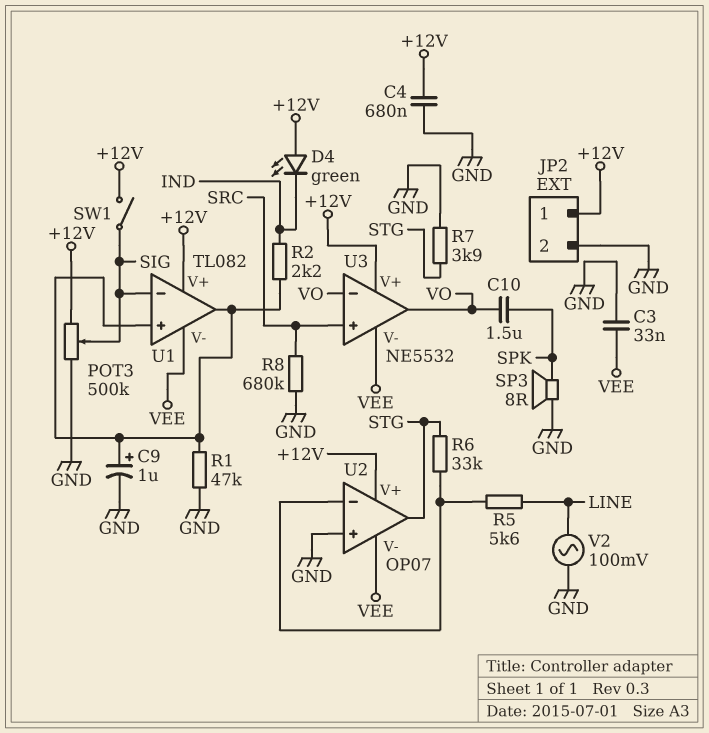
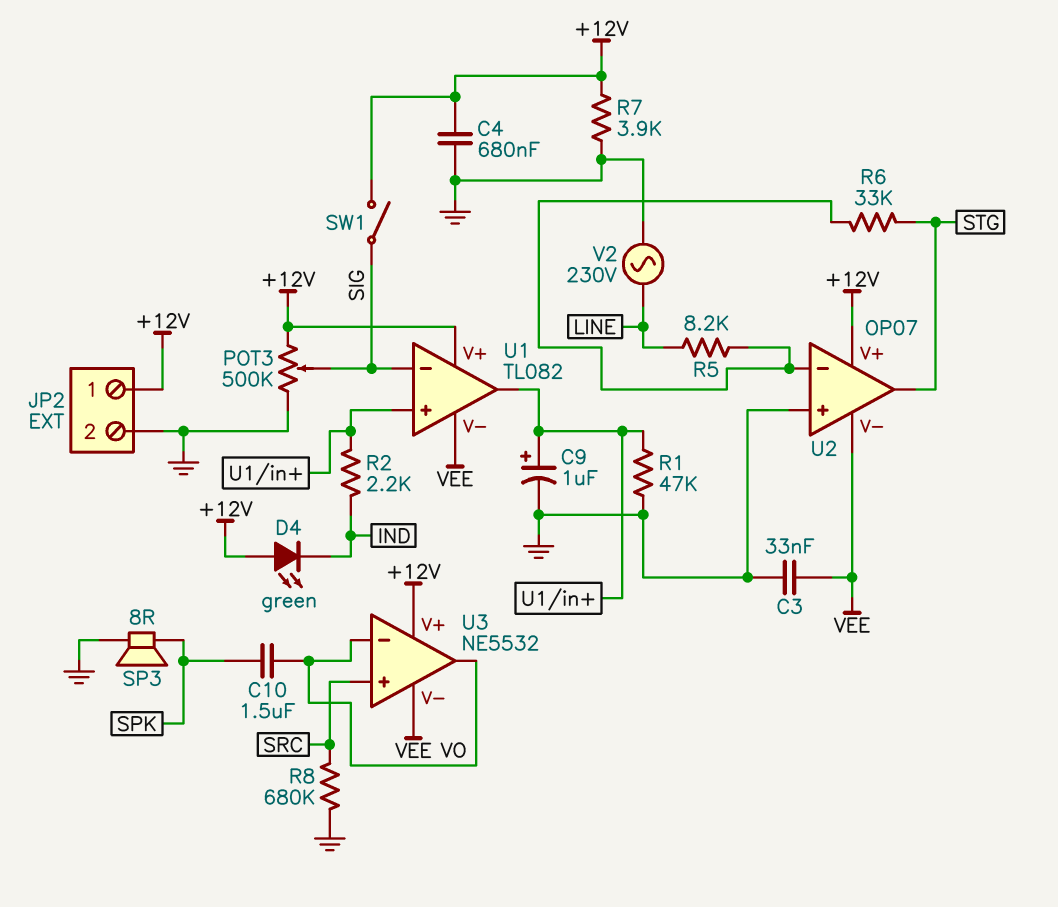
R5: 5.6k (LINE, U2/in-) -> 8.2k (LINE, U2/in-)
R7: 3.9k (GND, STG) -> 3.9k (+12V, GND)
V2: AC 100mV (GND, LINE) -> AC 230V (GND, LINE)

